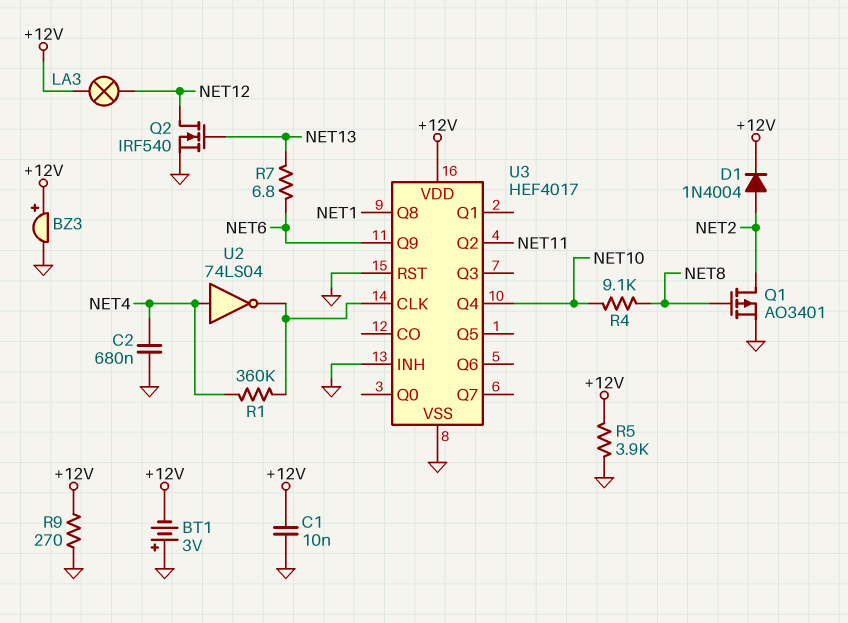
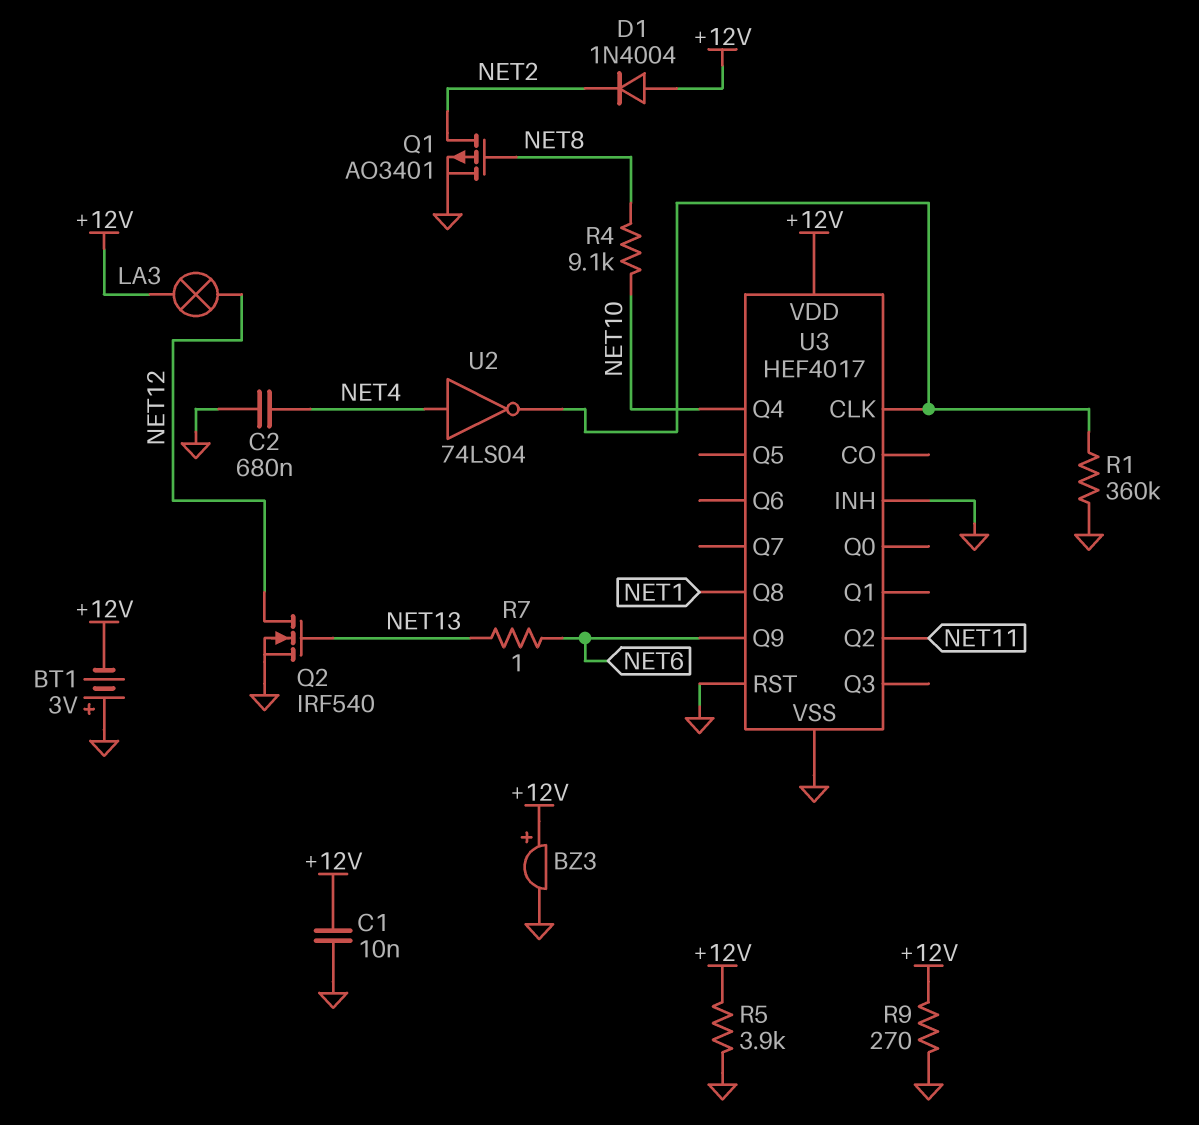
D1: diode 1N4004 (A NET2, K +12V) -> diode 1N4004 (A +12V, K NET2)
R1: 360k (NET4, U3/CLK) -> 360k (GND, U3/CLK)
R7: 6.8 (NET6, NET13) -> 1 (NET6, NET13)

